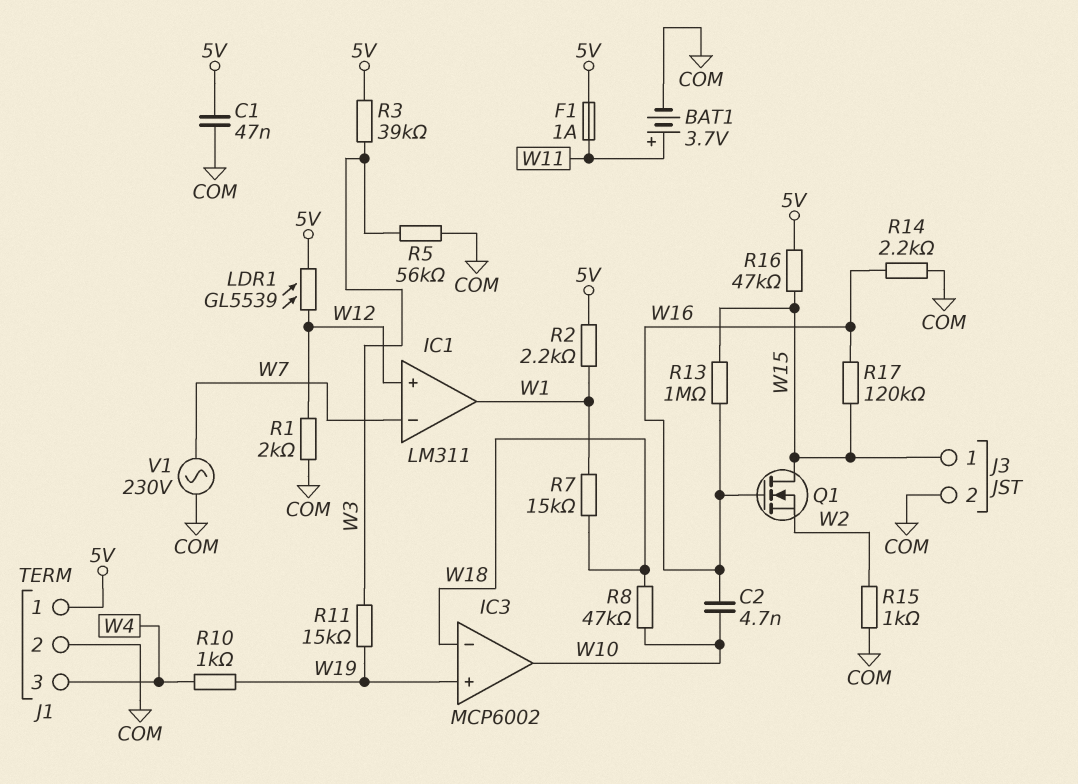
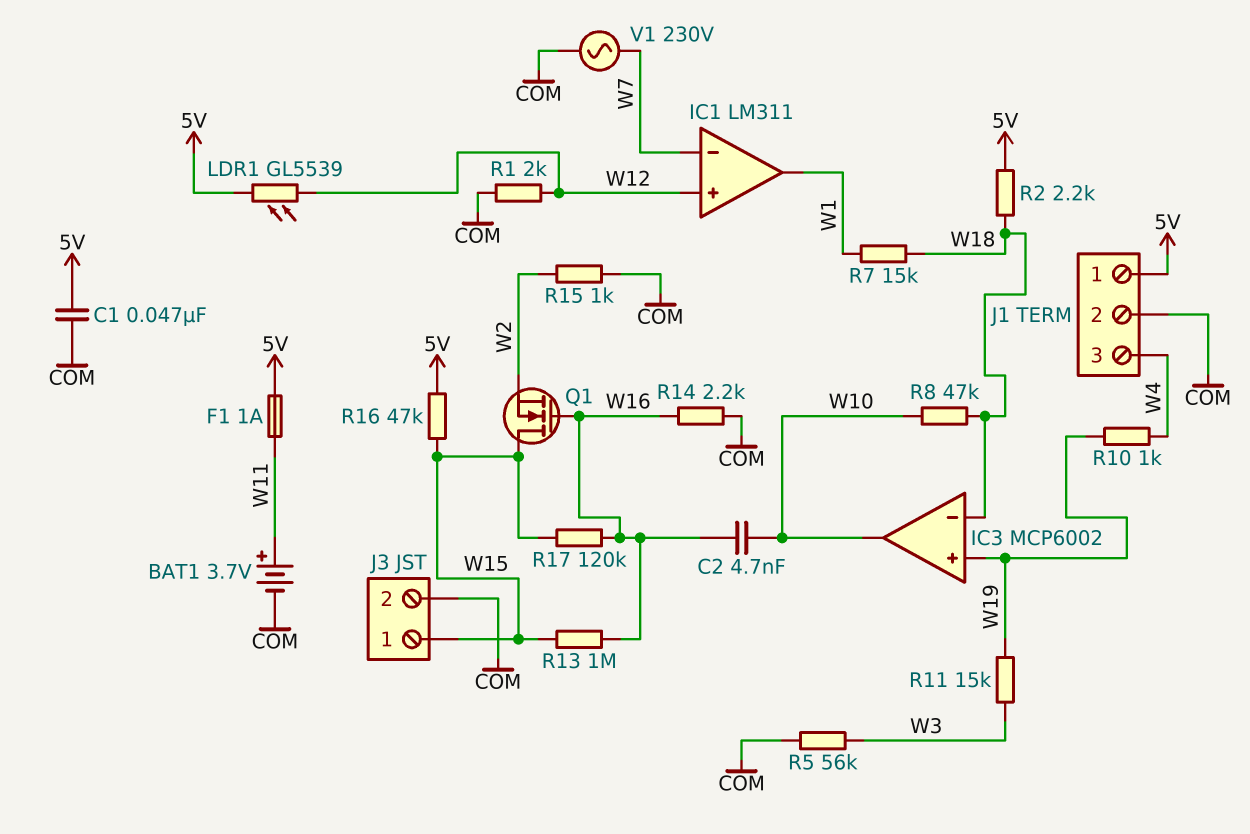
R2: 2.2k (5V, W1) -> 2.2k (5V, W18)
R3: 39k (5V, W3) -> none

